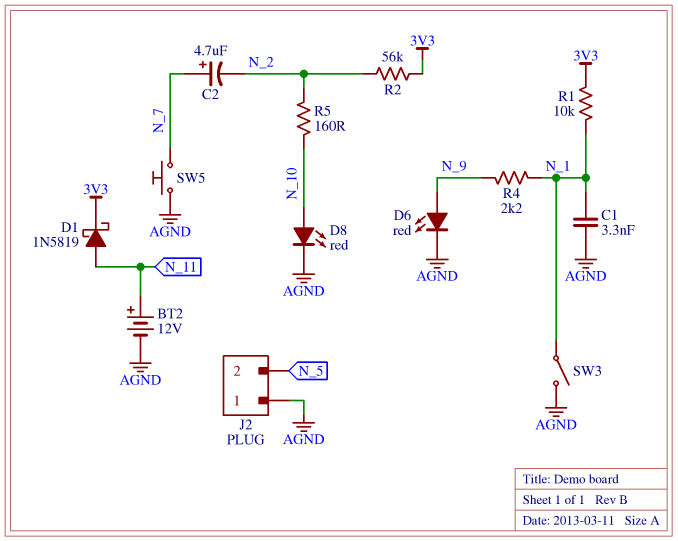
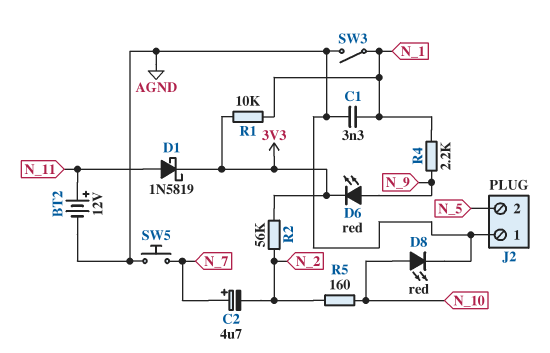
D6: LED red (A N_9, K AGND) -> LED red (A N_9, K 3V3)

